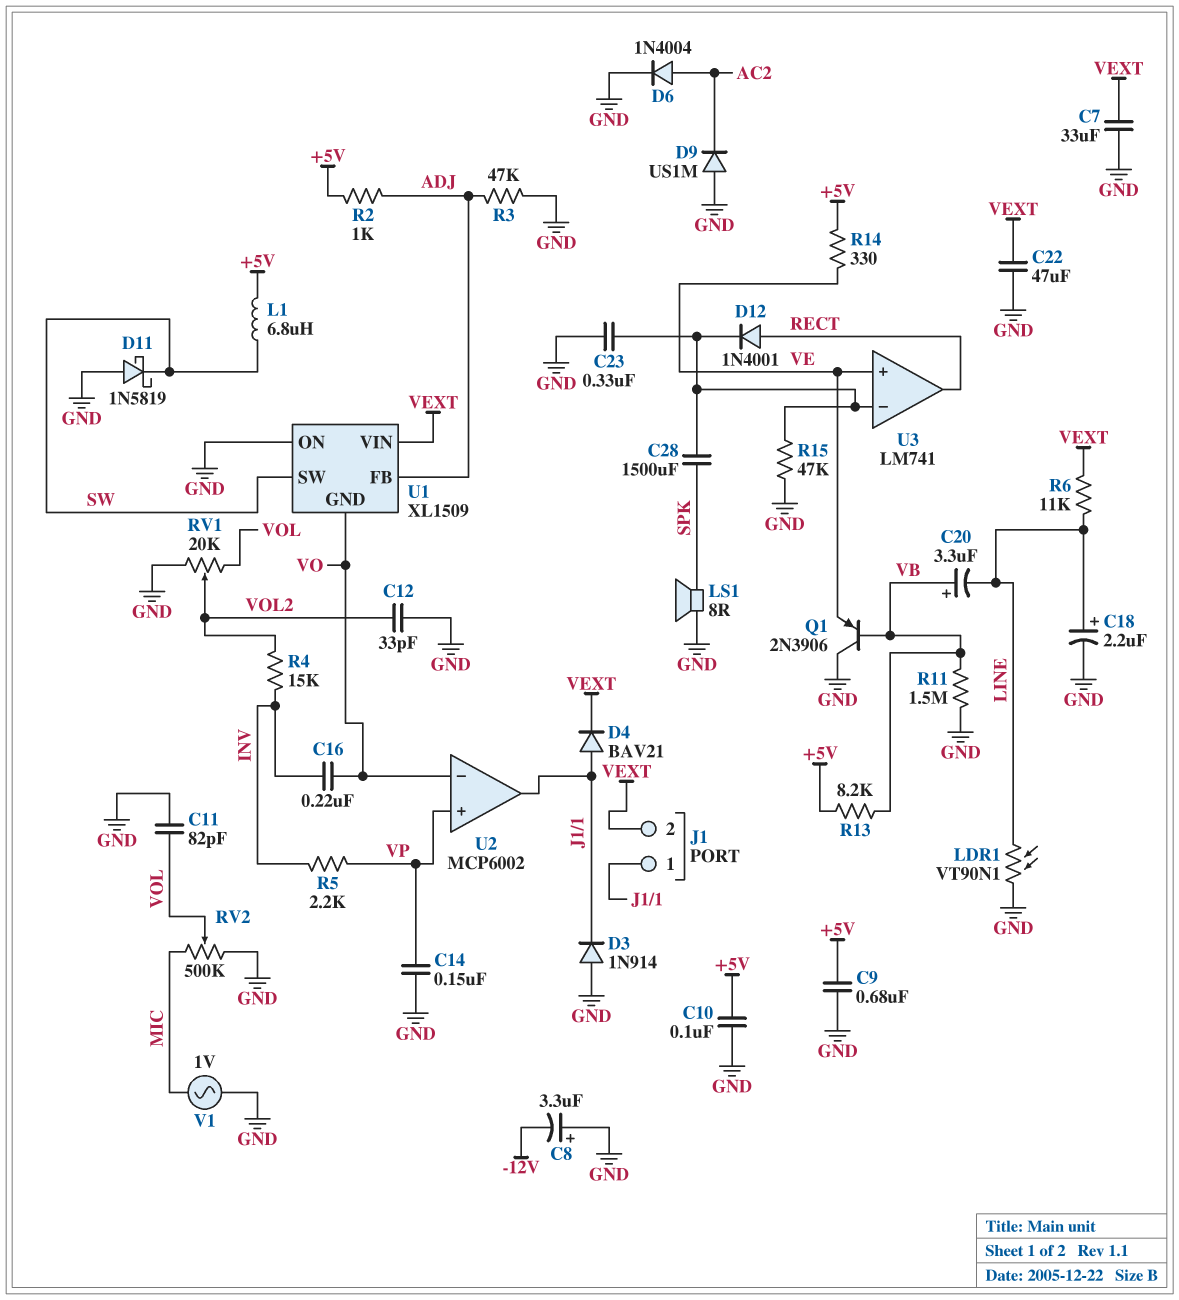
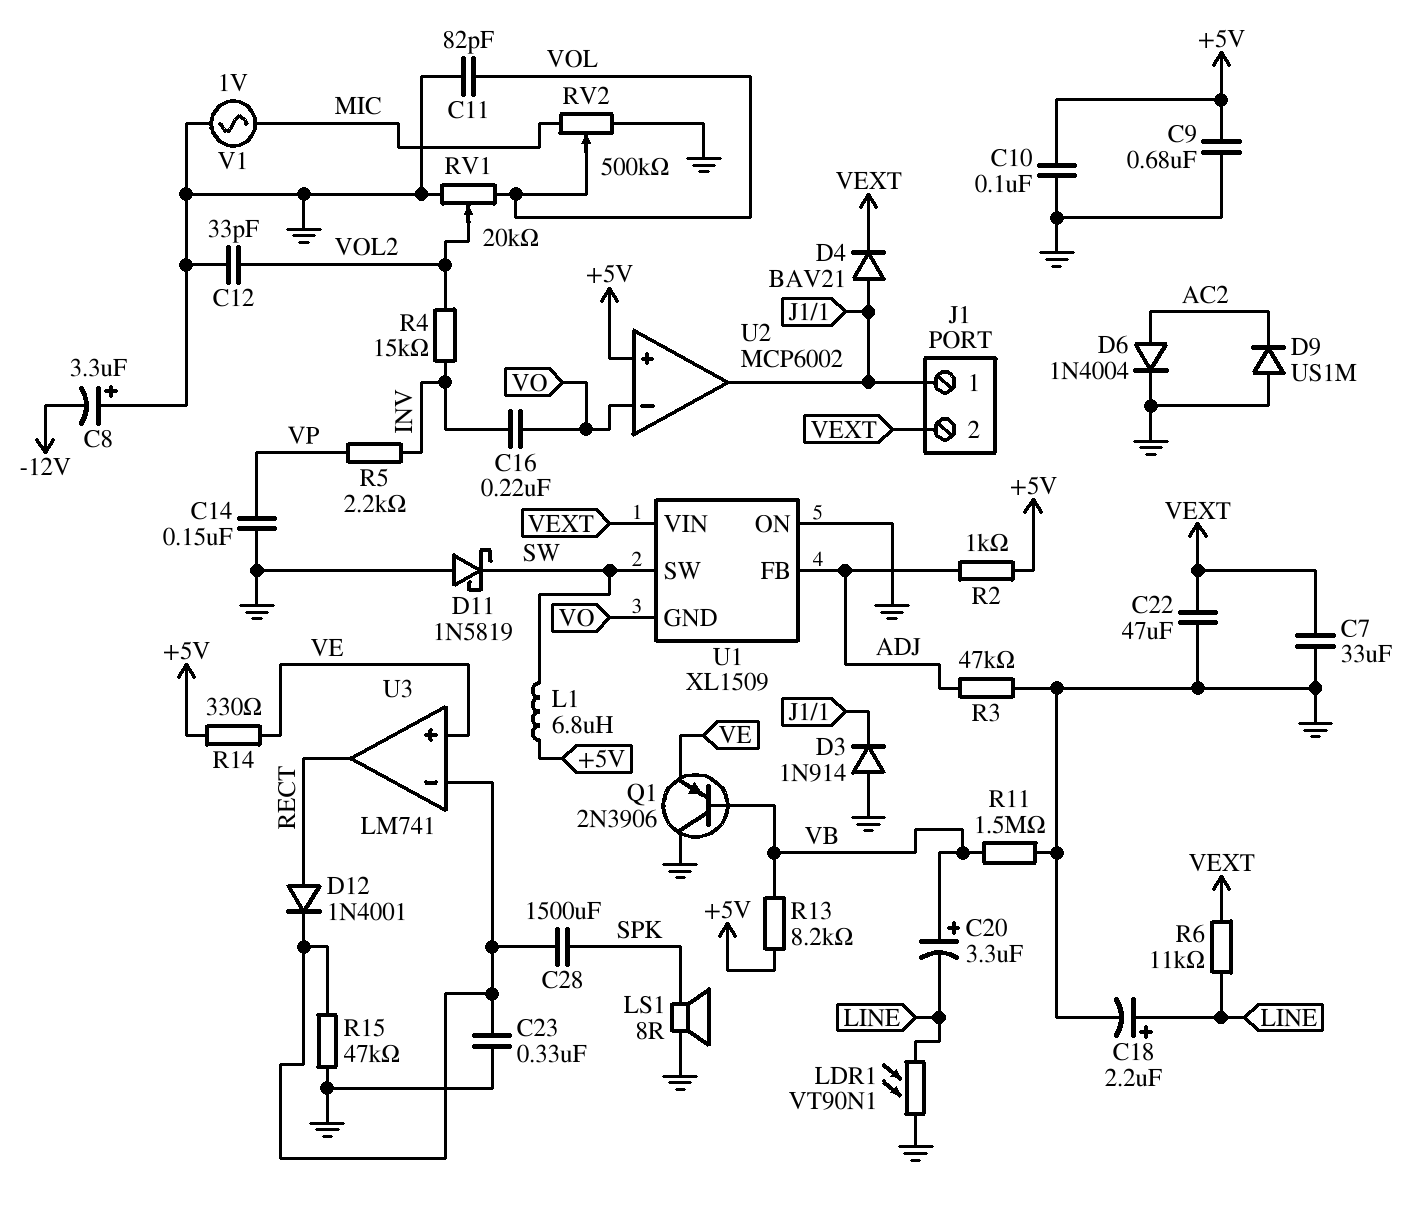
U2 pin in+: VP -> +5V

